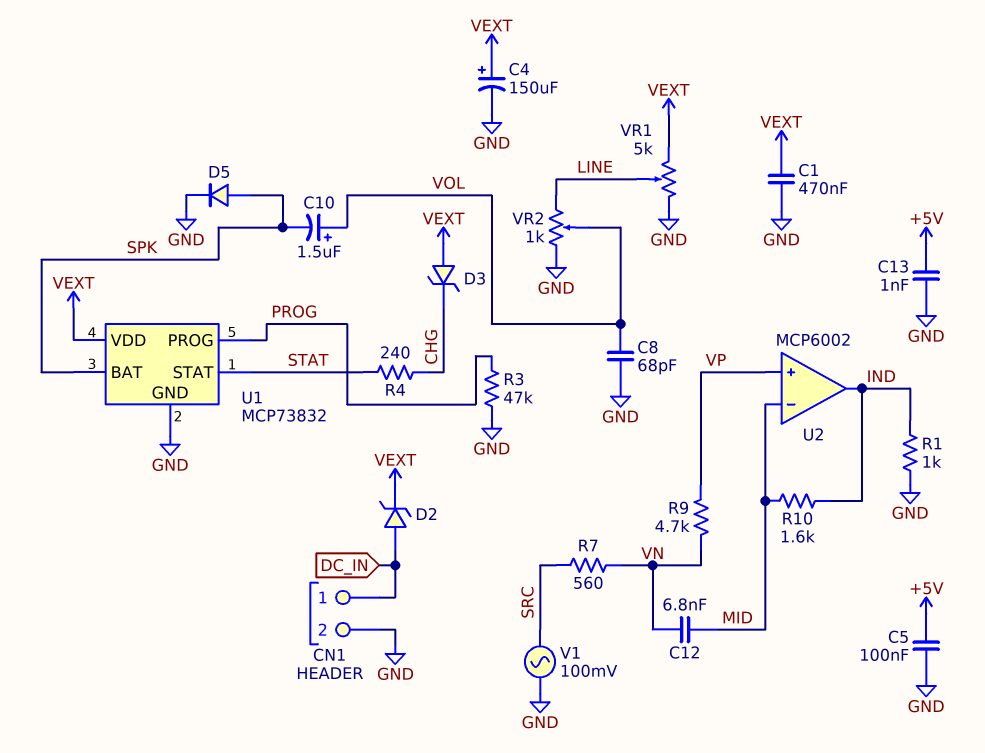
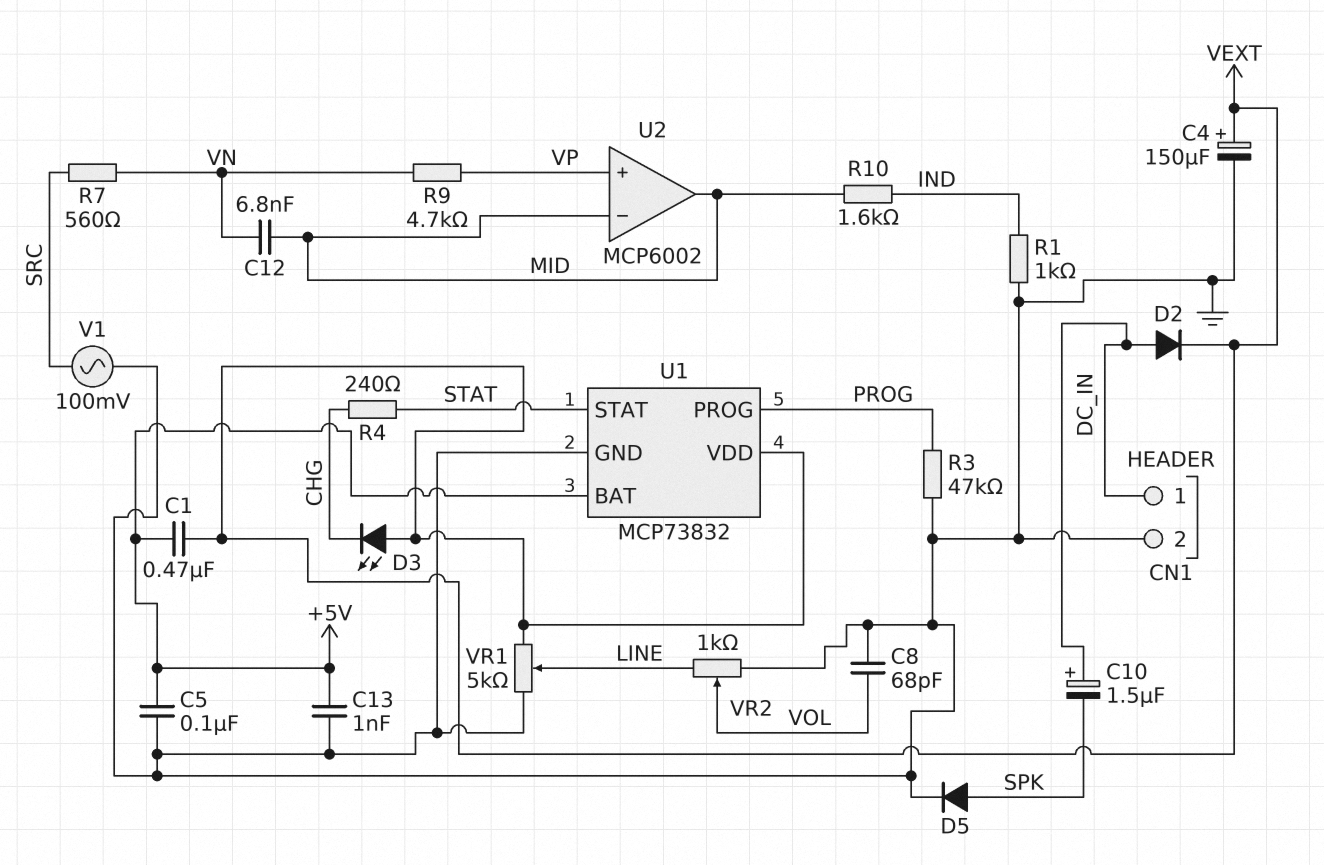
C1: 470nF (GND, VEXT) -> 470nF (+5V, VEXT)
C10: 1.5uF (plus VOL, minus SPK) -> 1.5uF (plus DC_IN, minus SPK)
D2: zener (A DC_IN, K VEXT) -> diode (A DC_IN, K VEXT)
D3: zener (A VEXT, K CHG) -> LED (A VEXT, K CHG)
U1 pin BAT: SPK -> +5V
U2 pin out: IND -> MID

